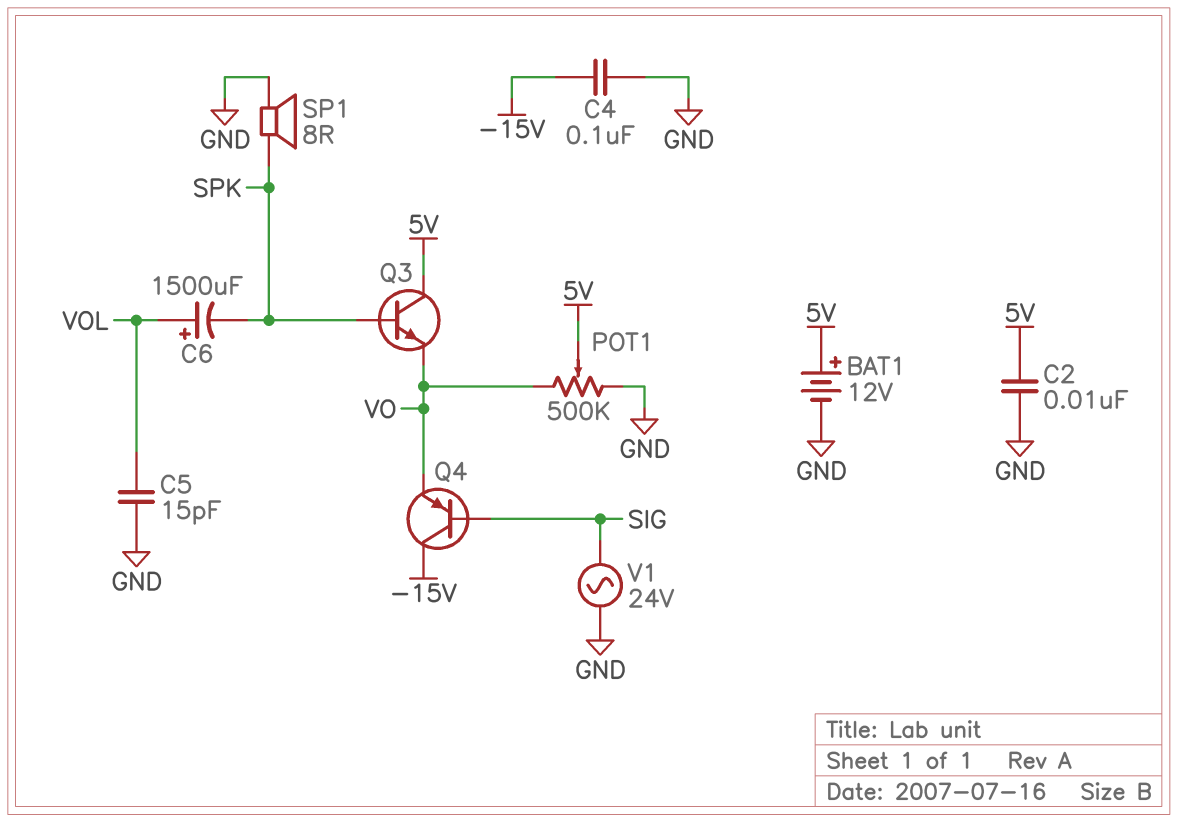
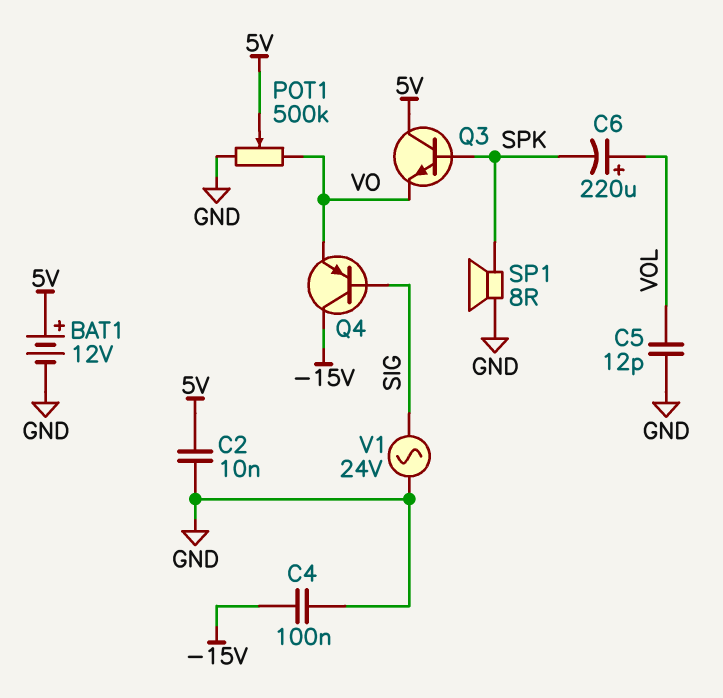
C5: 15pF (GND, VOL) -> 12pF (GND, VOL)
C6: 1500uF (plus VOL, minus SPK) -> 220uF (plus VOL, minus SPK)

